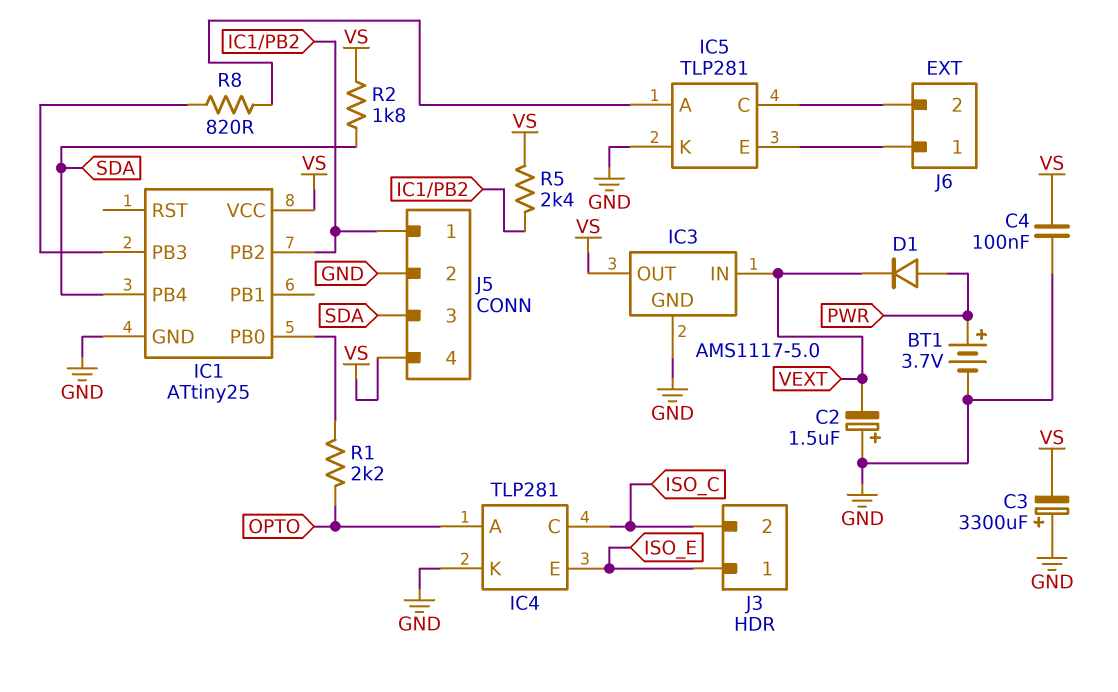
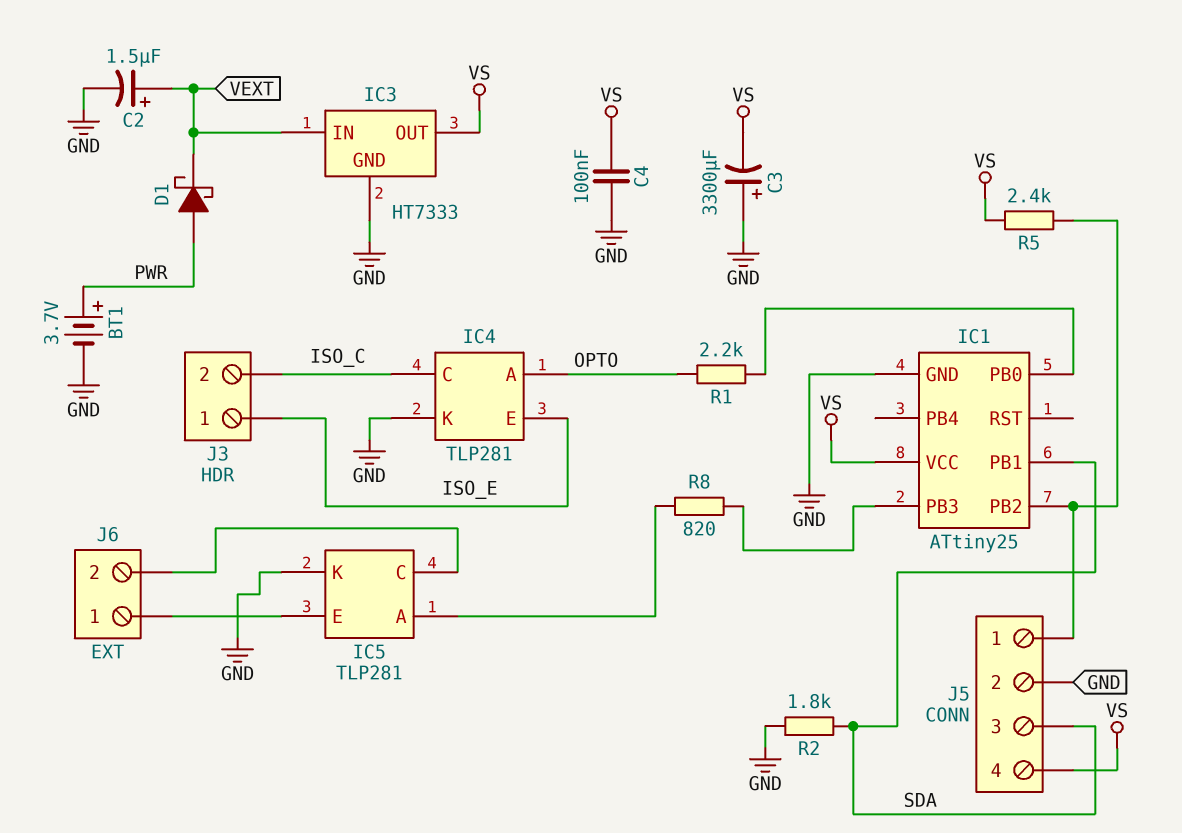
C2: 1.5uF (plus GND, minus VEXT) -> 1.5uF (plus VEXT, minus GND)
D1: diode (A PWR, K VEXT) -> schottky (A PWR, K VEXT)
IC1 pin PB1: none -> SDA
IC1 pin PB4: SDA -> none
IC3: AMS1117-5.0 -> HT7333
R2: 1.8k (SDA, VS) -> 1.8k (GND, SDA)

